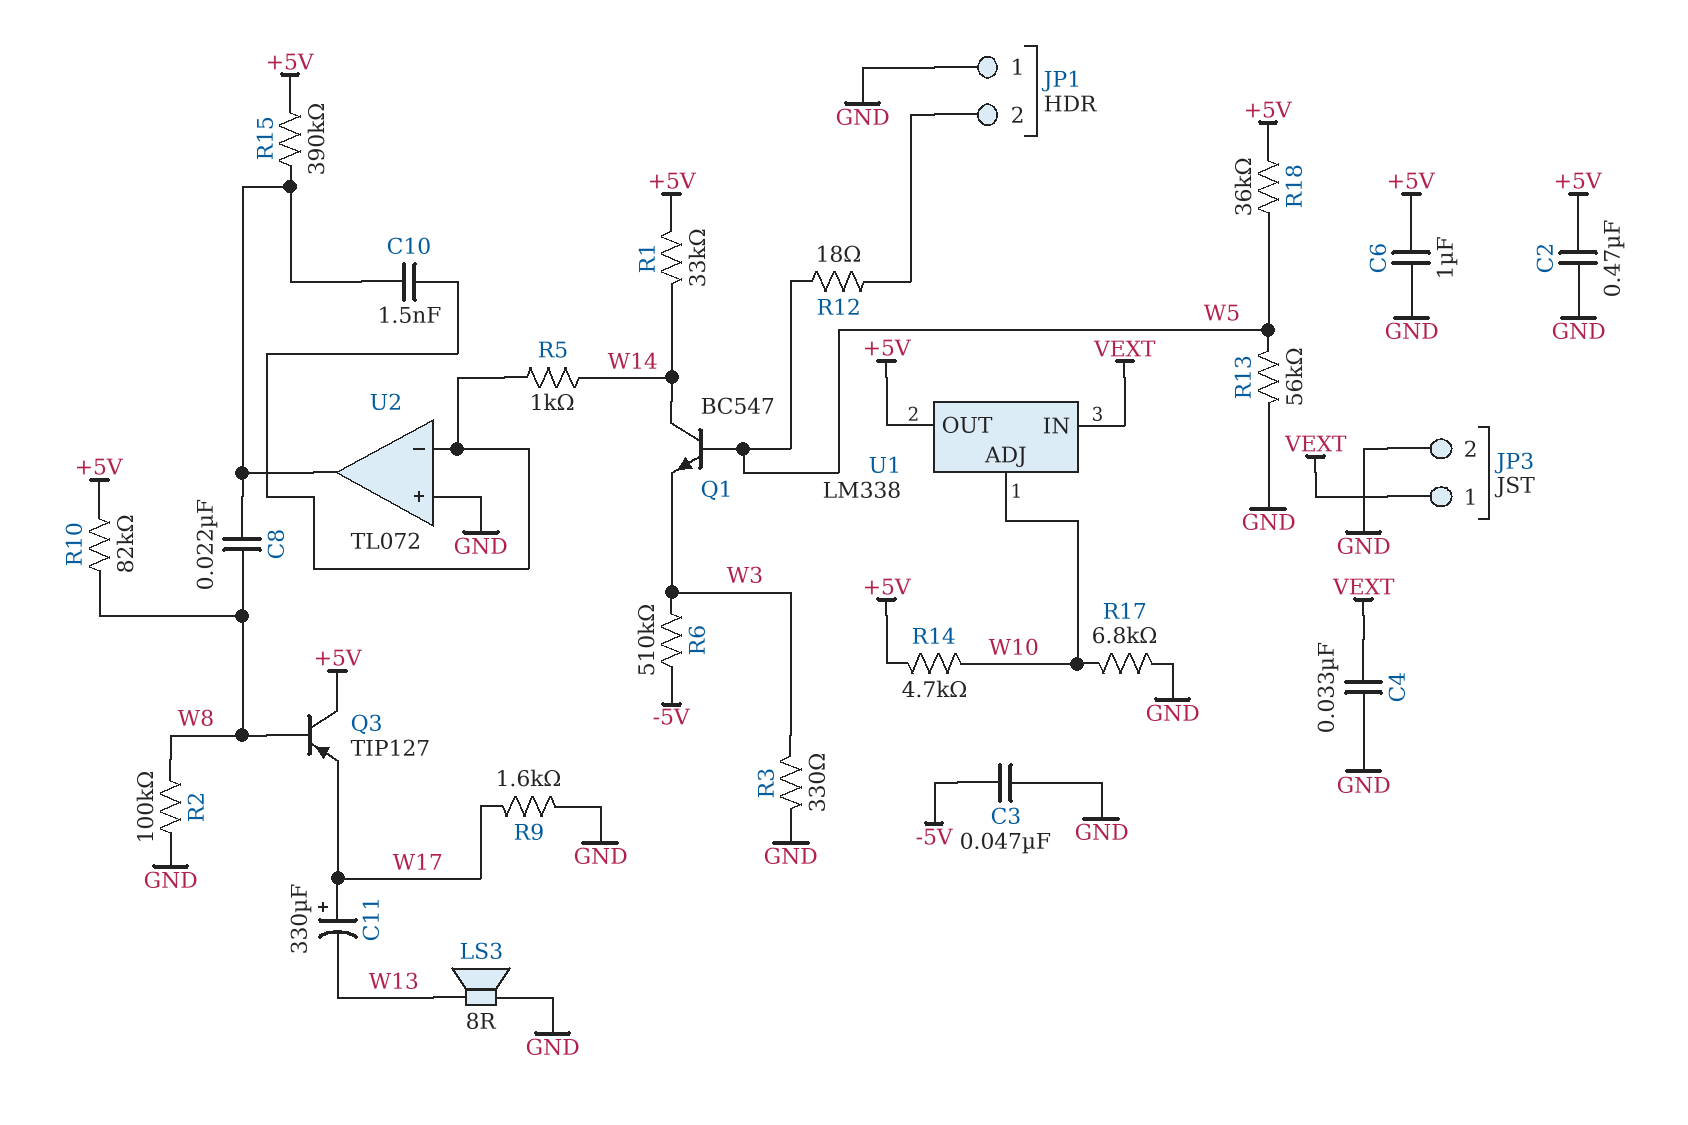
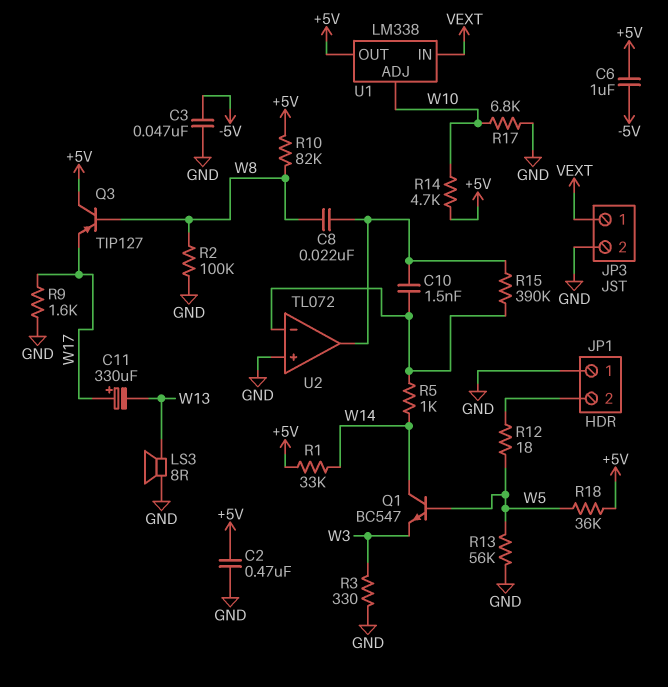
C4: 33nF (GND, VEXT) -> none
C6: 1uF (+5V, GND) -> 1uF (+5V, -5V)
R6: 510k (-5V, W3) -> none
R15: 390k (+5V, U2/out) -> 390k (U2/in-, U2/out)

